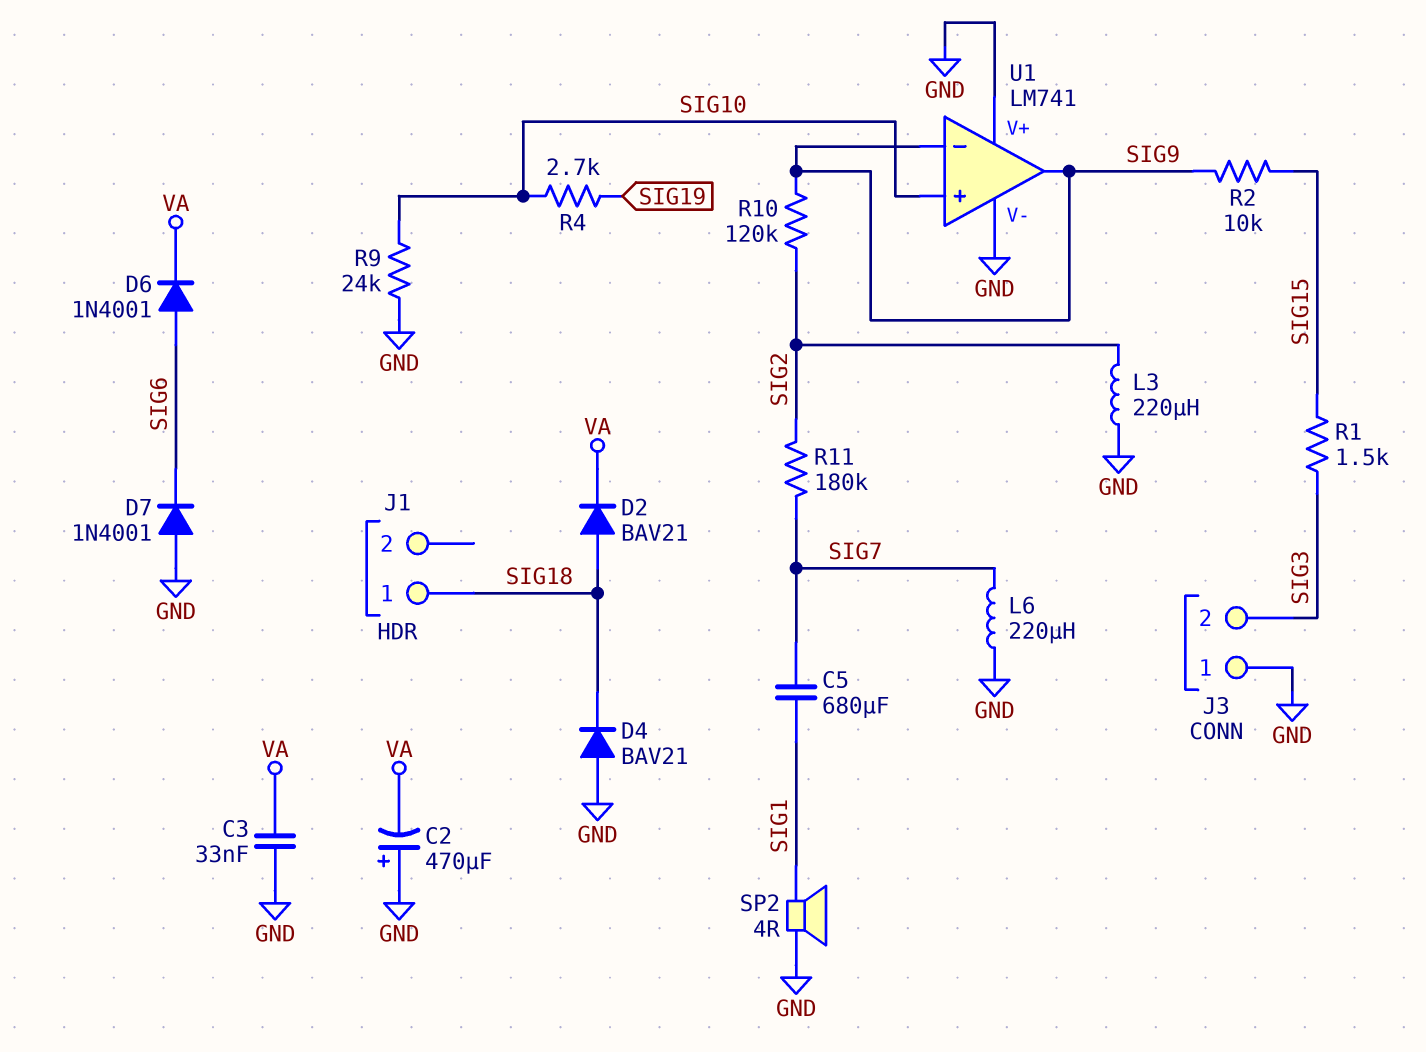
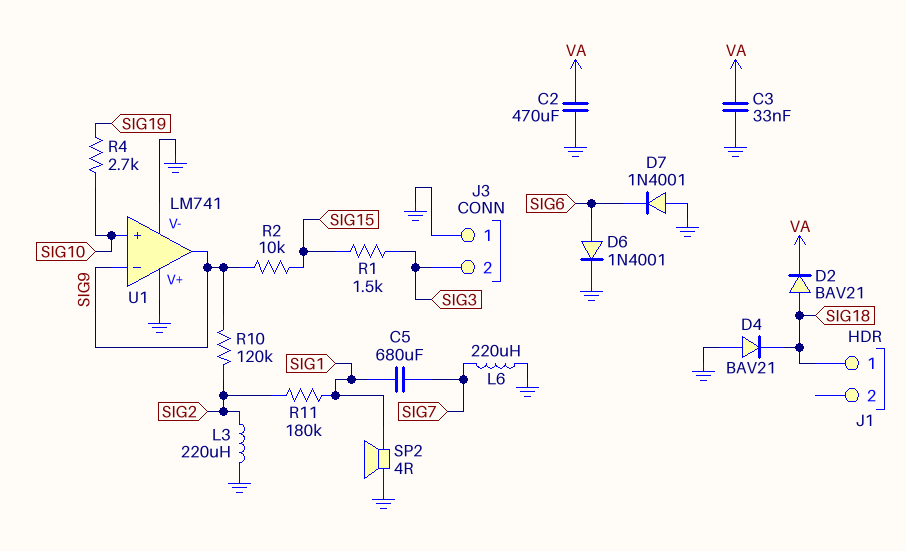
C2: 470uF (plus GND, minus VA) -> 470uF (GND, VA)
D6: diode 1N4001 (A SIG6, K VA) -> diode 1N4001 (A SIG6, K GND)
R9: 24k (GND, SIG10) -> none
R11: 180k (SIG2, SIG7) -> 180k (SIG1, SIG2)

